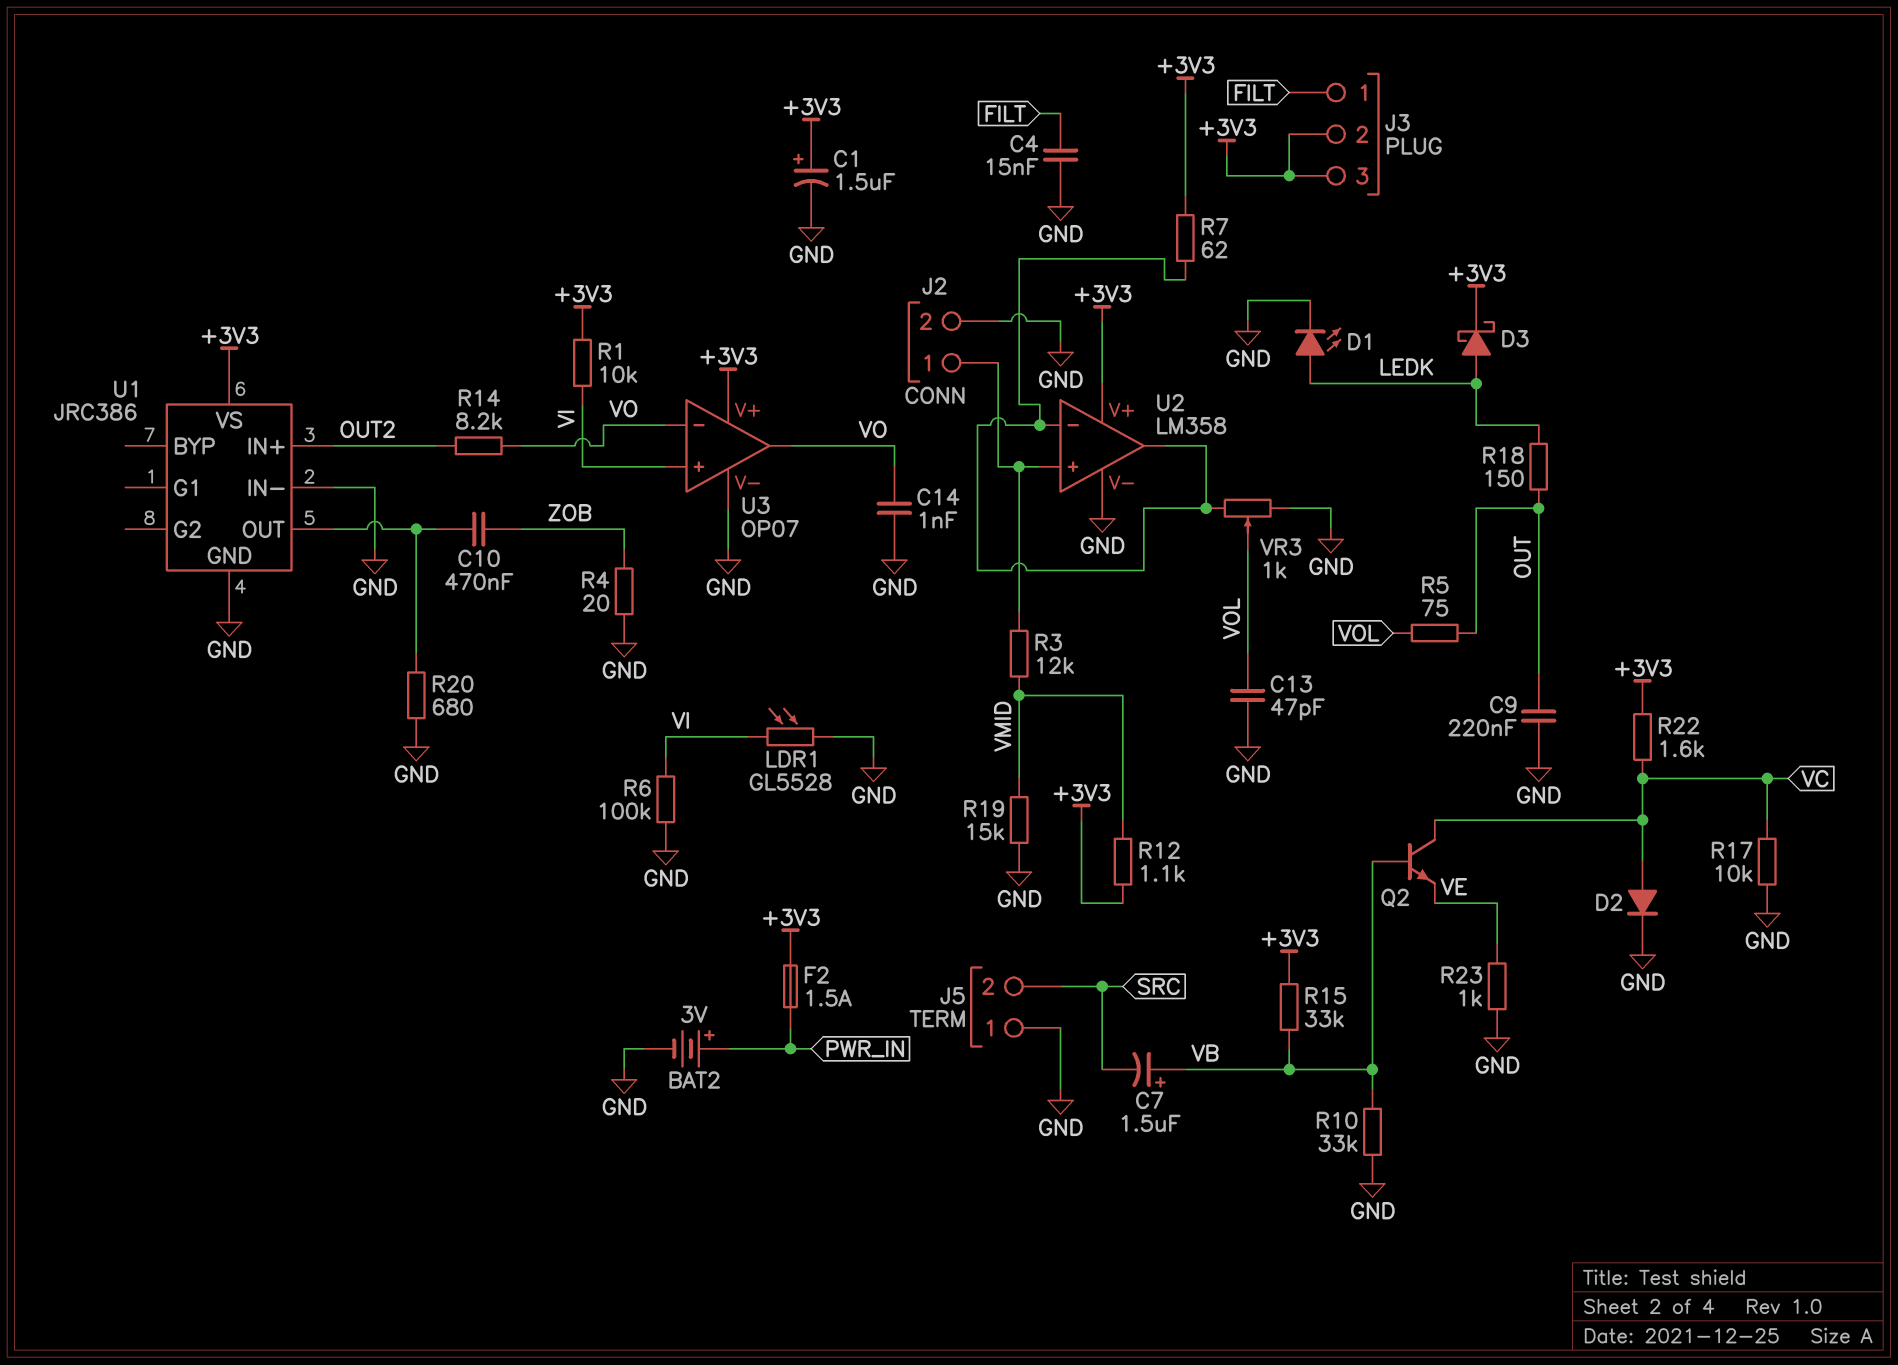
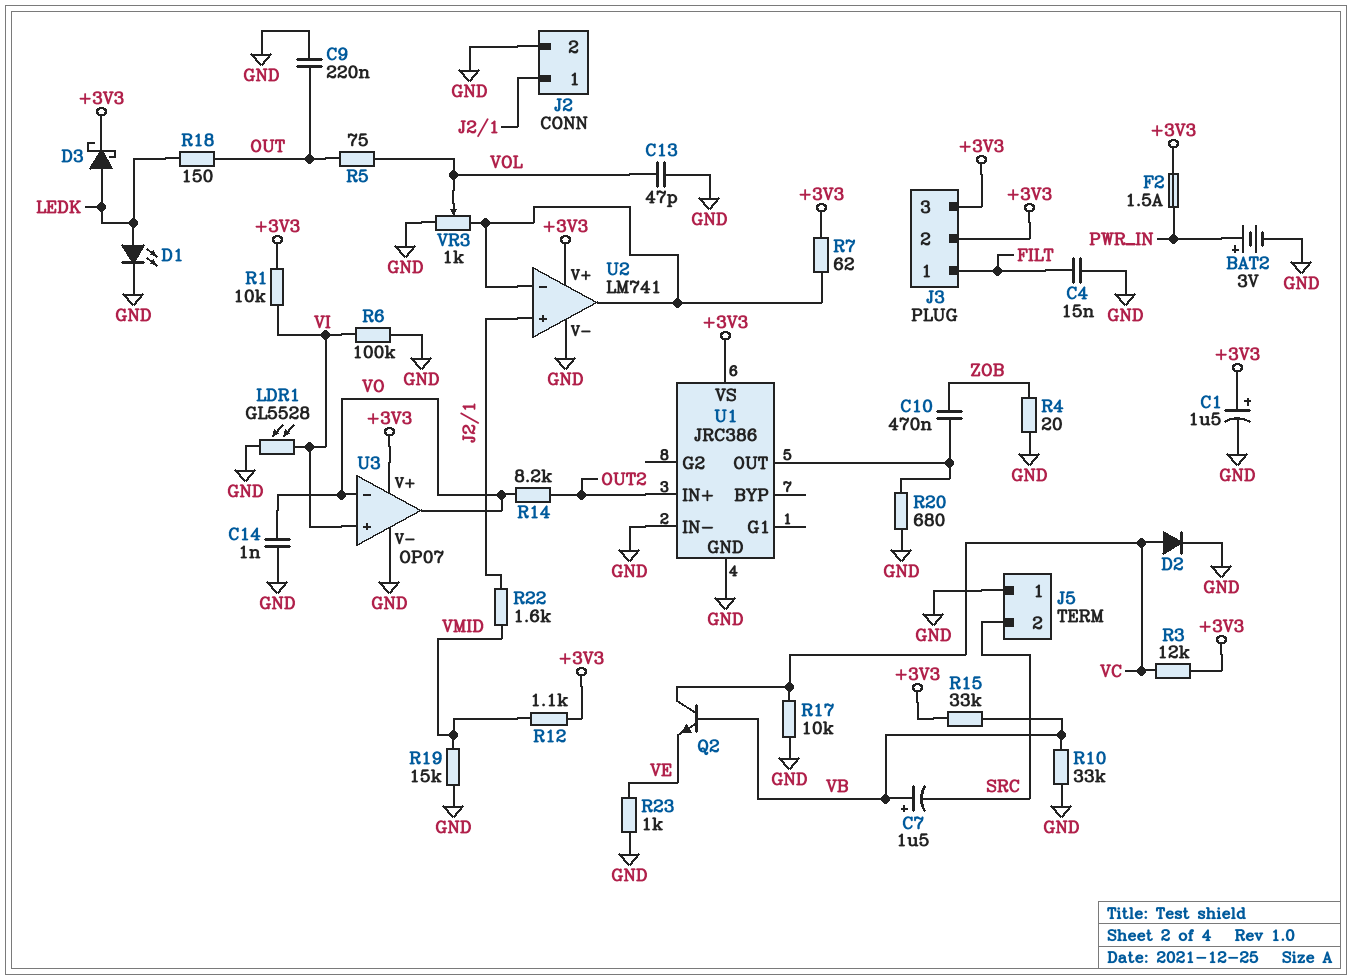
R3: 12k (J2/1, VMID) -> 12k (+3V3, VC)
R22: 1.6k (+3V3, VC) -> 1.6k (J2/1, VMID)
U2: LM358 -> LM741

